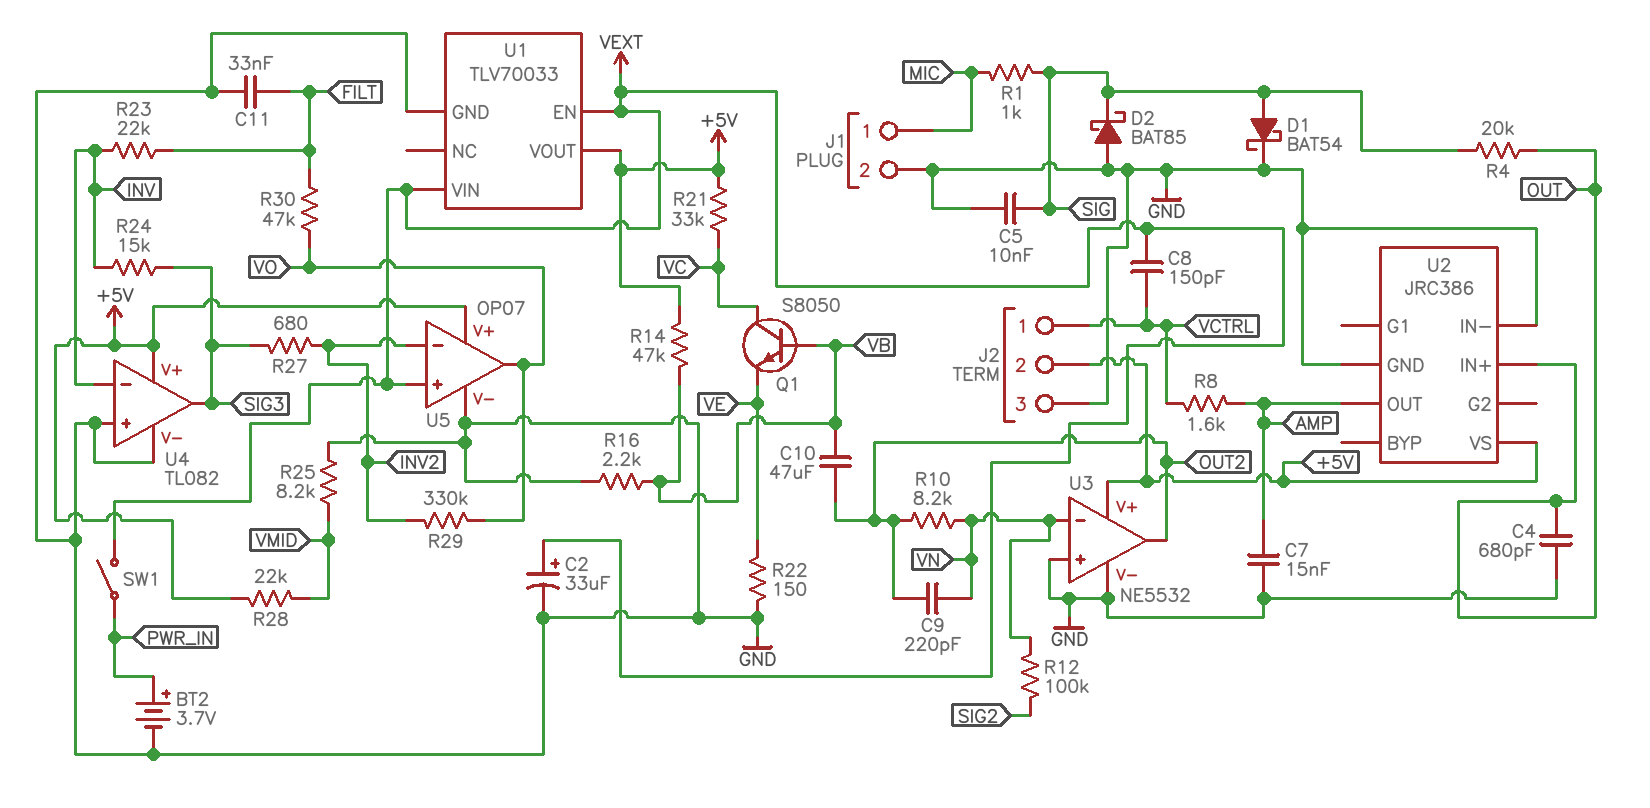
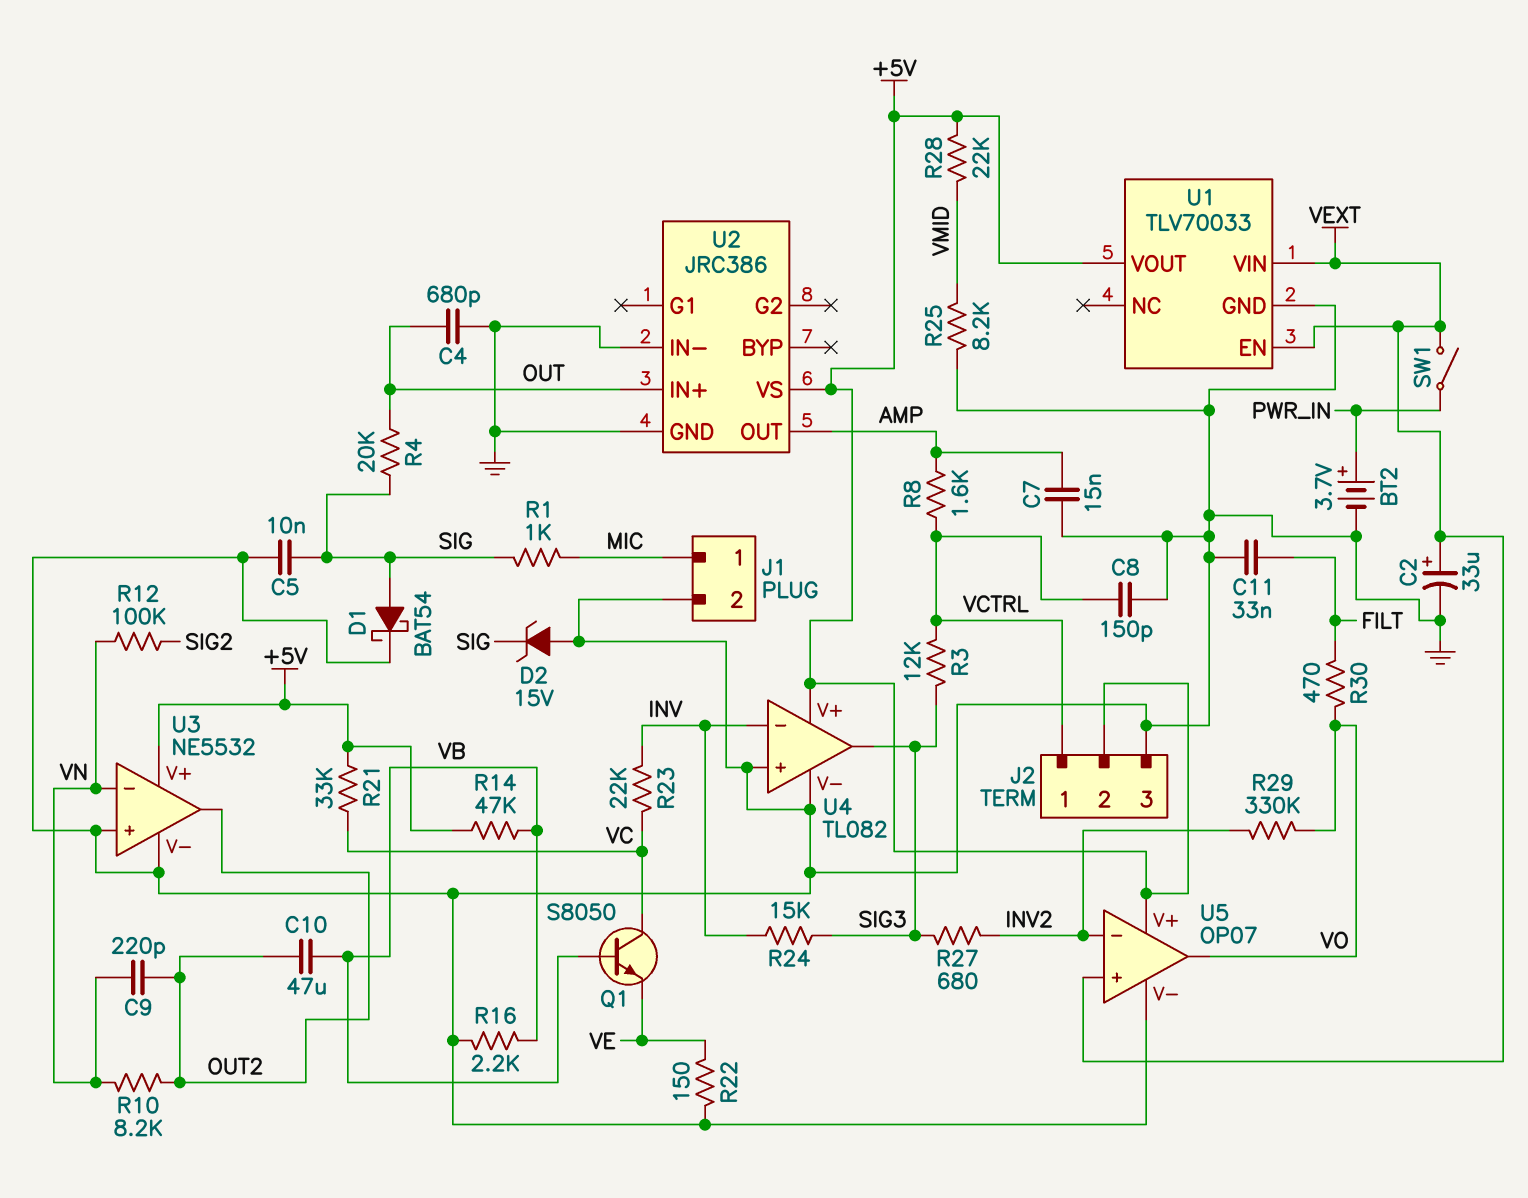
C8: 150pF (VCTRL, VEXT) -> 150pF (GND, VCTRL)
D2: schottky BAT85 (A GND, K SIG) -> zener 15V (A GND, K SIG)
R3: none -> 12k (SIG3, VCTRL)
R23: 22k (FILT, INV) -> 22k (INV, VC)
R30: 47k (FILT, VO) -> 470 (FILT, VO)

